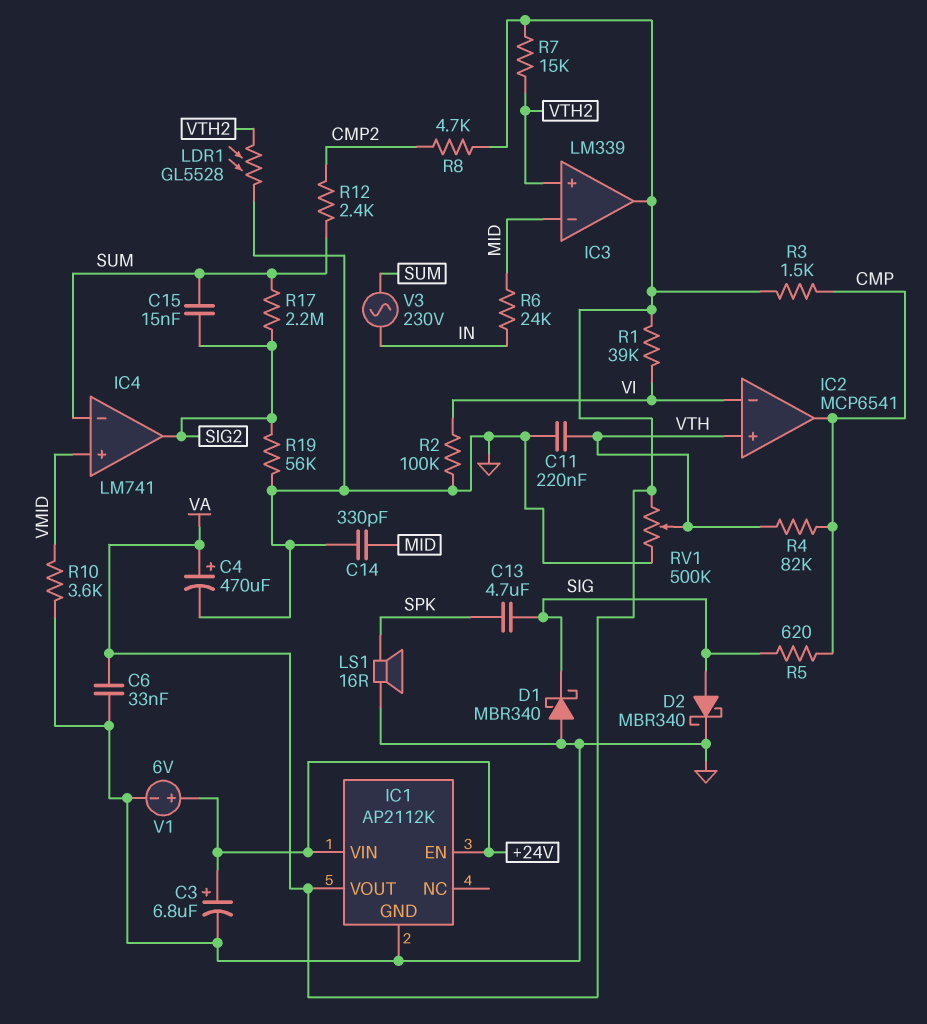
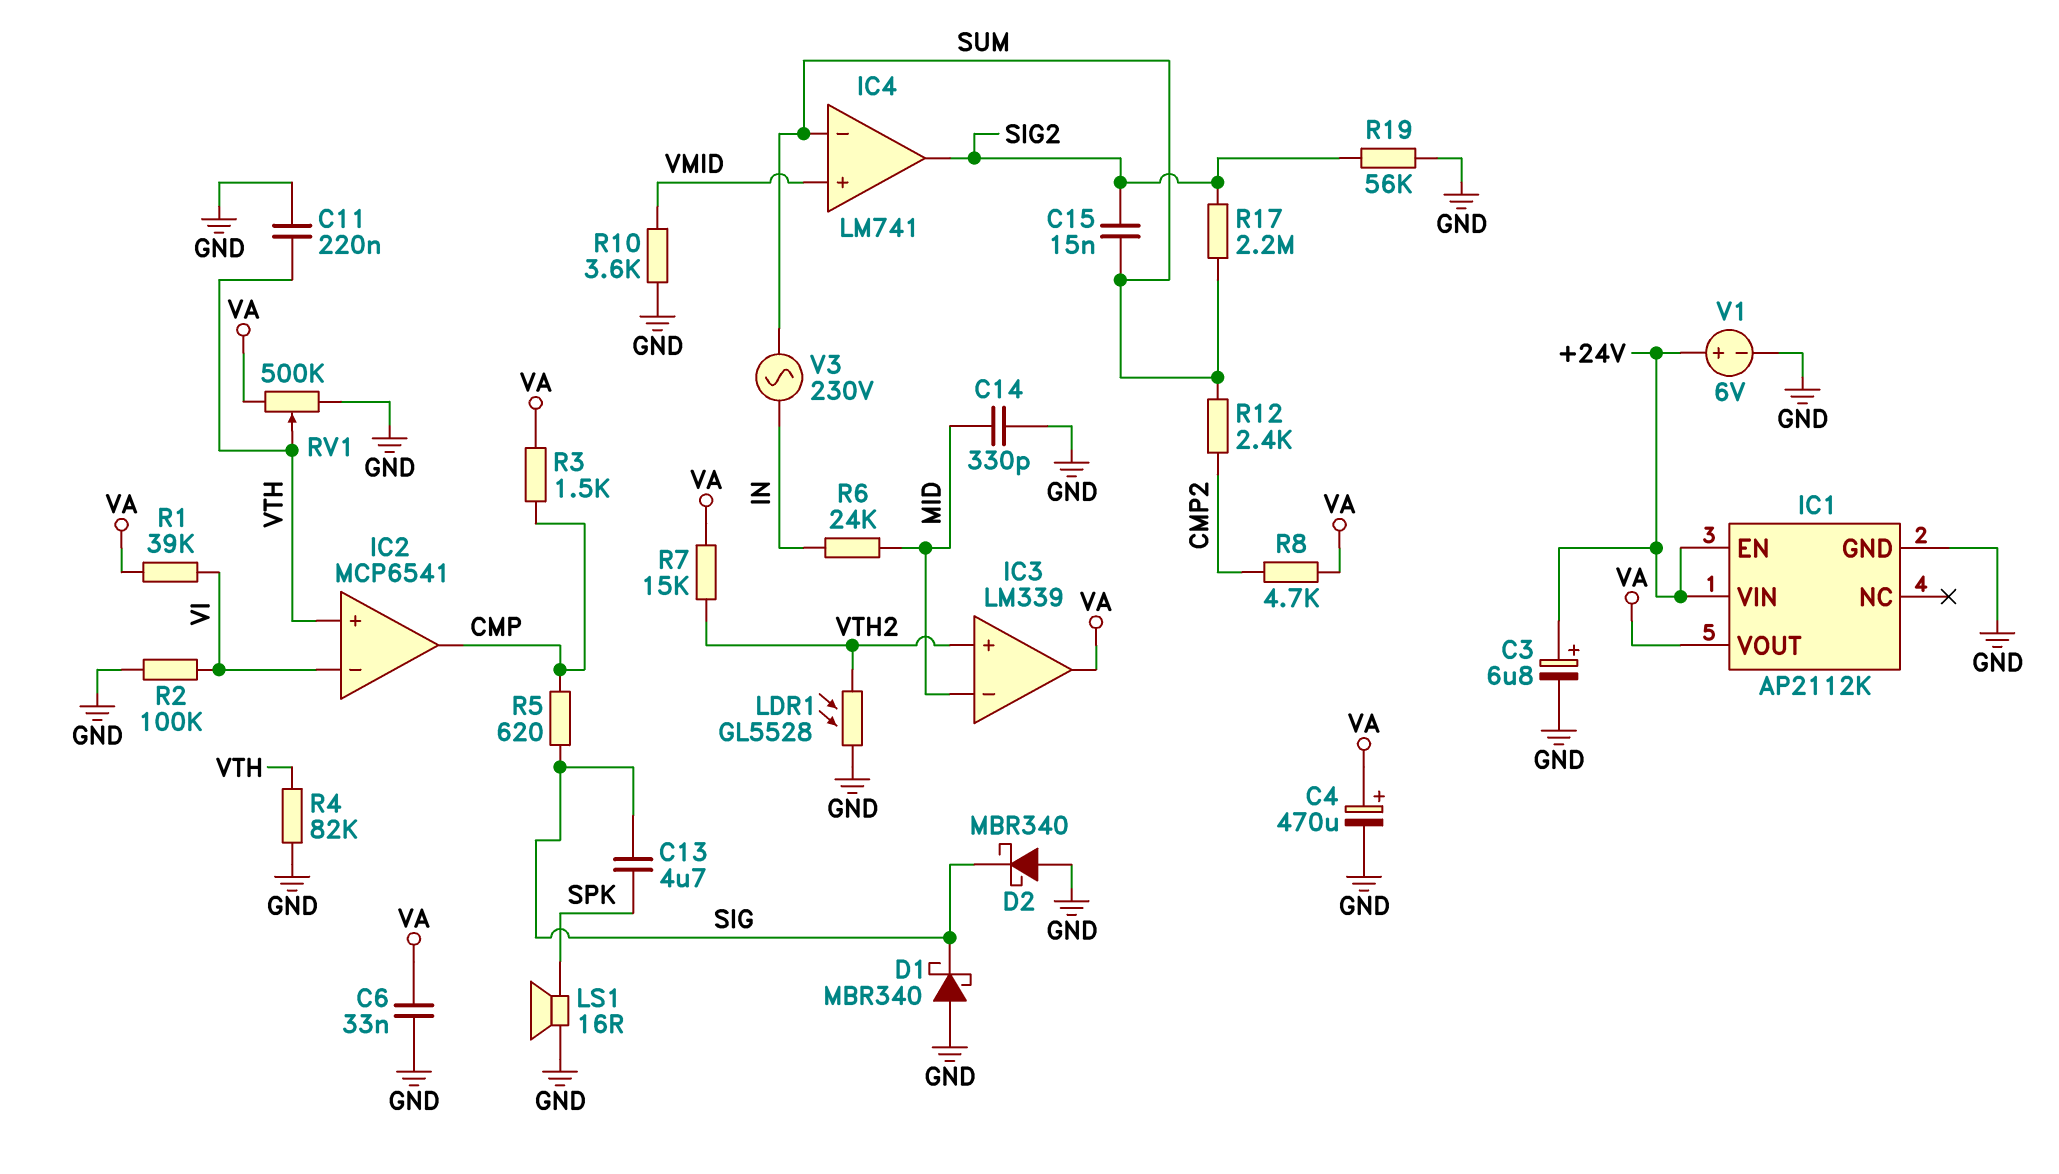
D2: schottky MBR340 (A SIG, K GND) -> schottky MBR340 (A GND, K SIG)
R4: 82k (CMP, VTH) -> 82k (GND, VTH)

